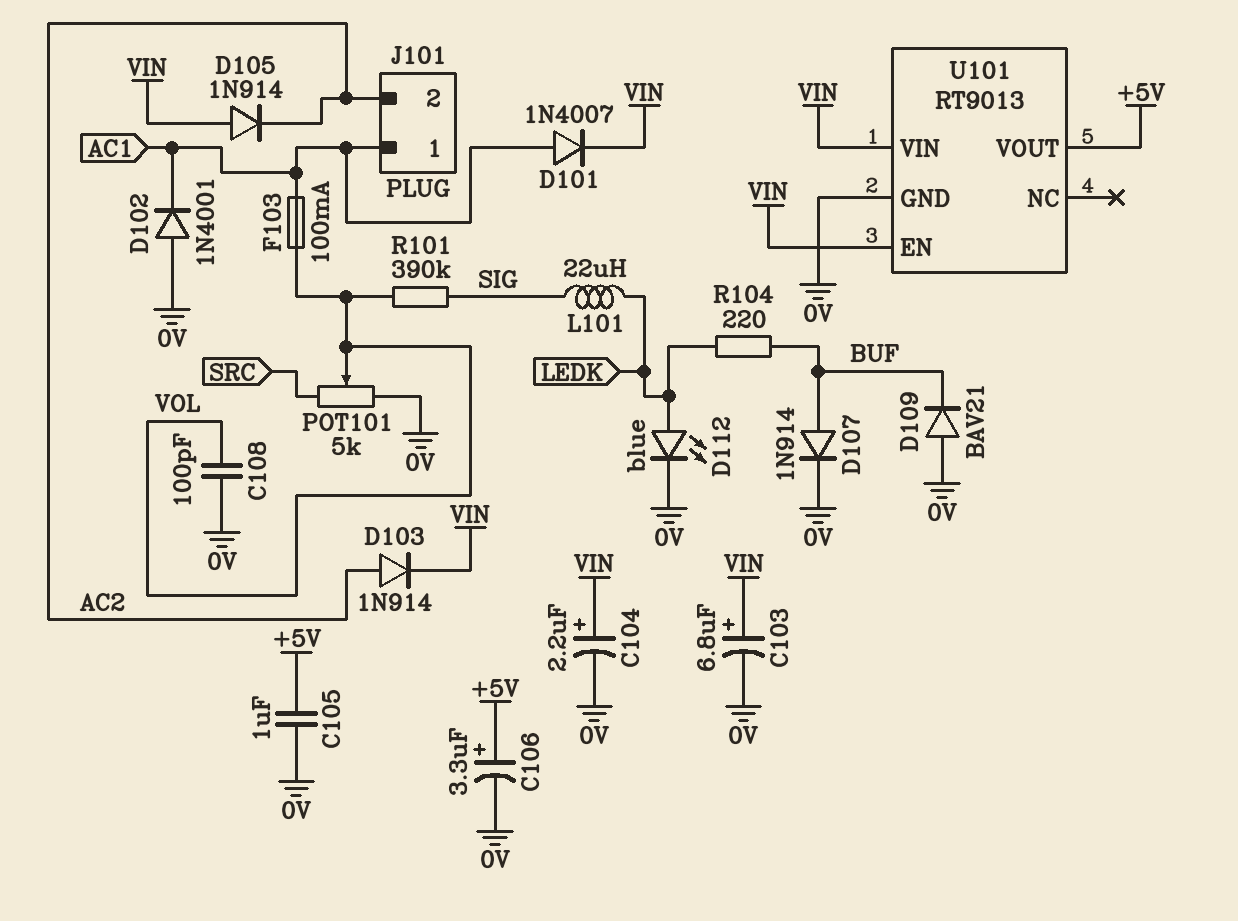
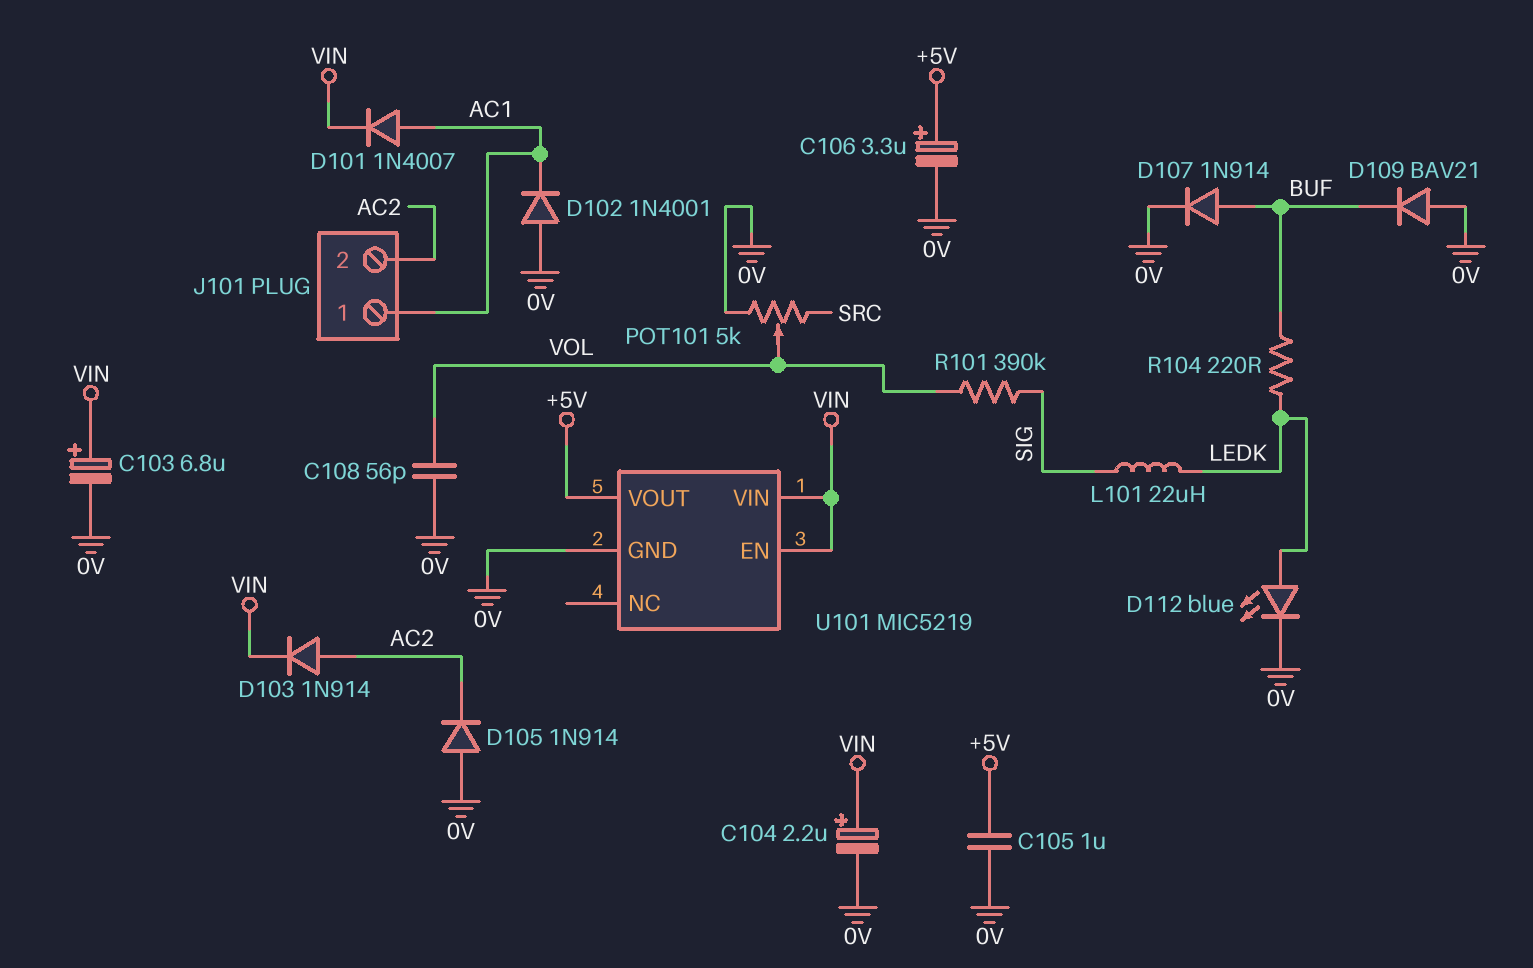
C108: 100pF (0V, VOL) -> 56pF (0V, VOL)
D105: diode 1N914 (A VIN, K AC2) -> diode 1N914 (A 0V, K AC2)
F103: 100mA (AC1, VOL) -> none
U101: RT9013 -> MIC5219

